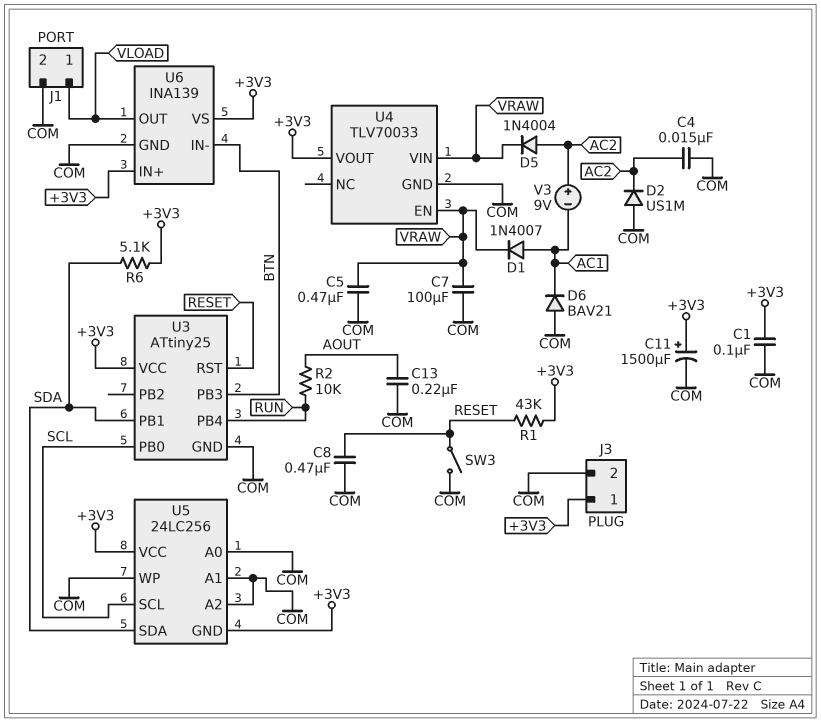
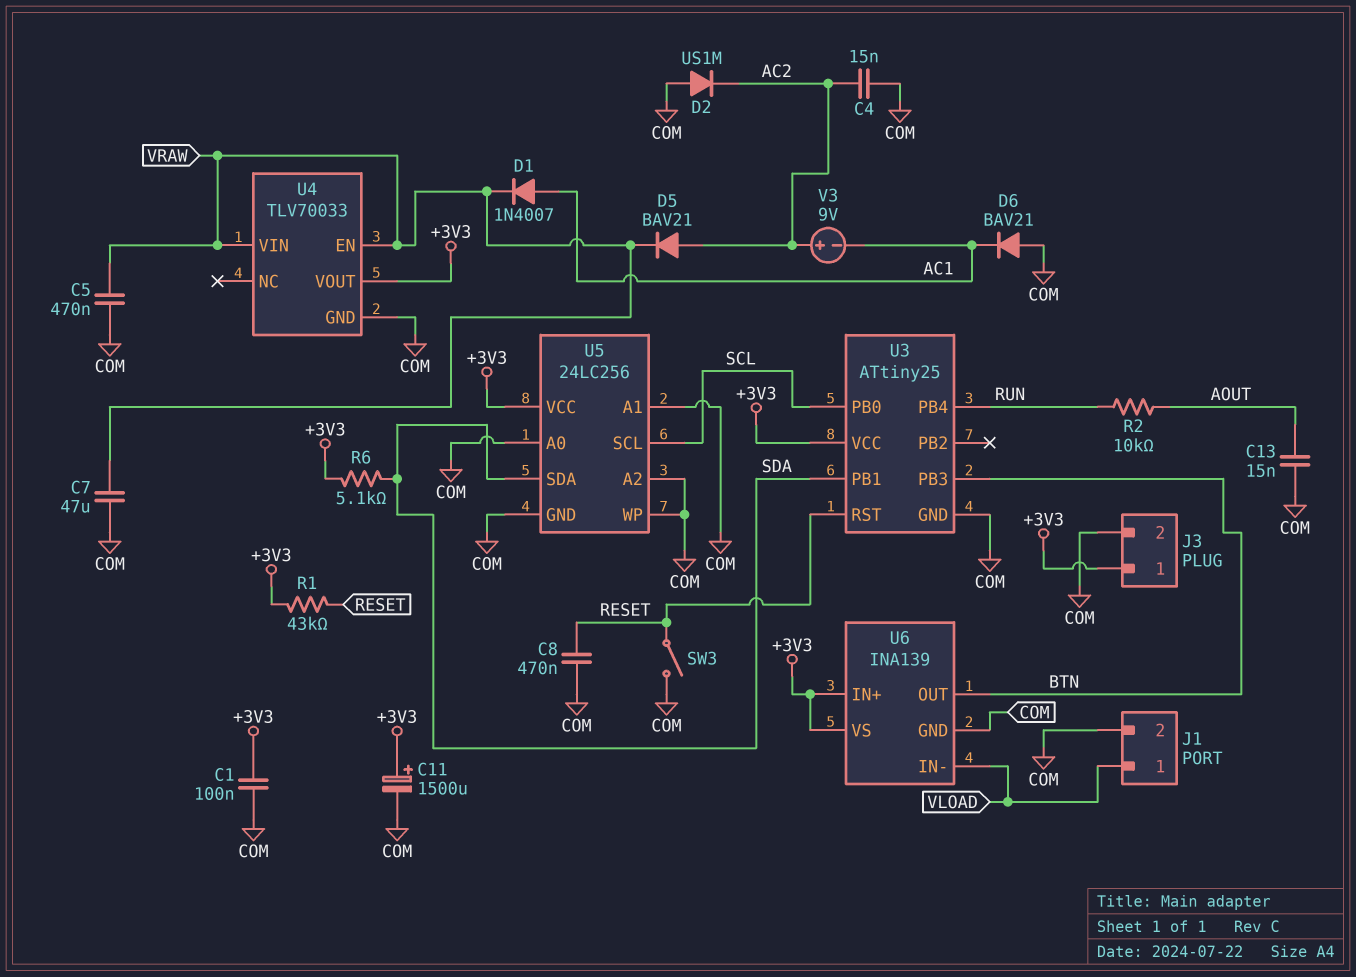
C7: 100uF (COM, VRAW) -> 47uF (COM, VRAW)
C13: 220nF (AOUT, COM) -> 15nF (AOUT, COM)
D5: diode 1N4004 (A AC2, K VRAW) -> diode BAV21 (A AC2, K VRAW)
U5 pin GND: +3V3 -> COM
U6 pin IN-: BTN -> VLOAD
U6 pin OUT: VLOAD -> BTN

